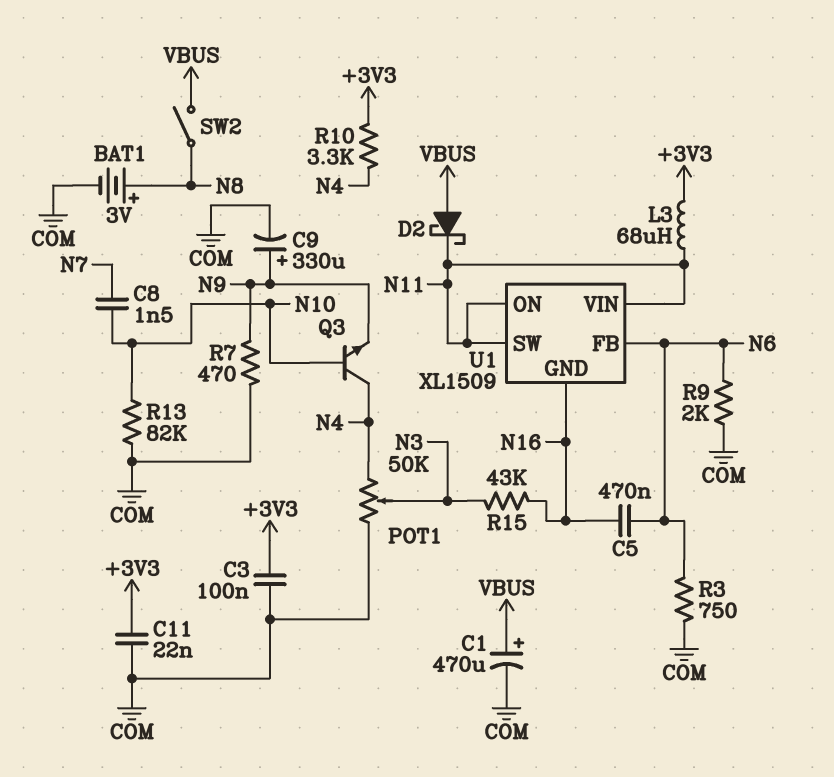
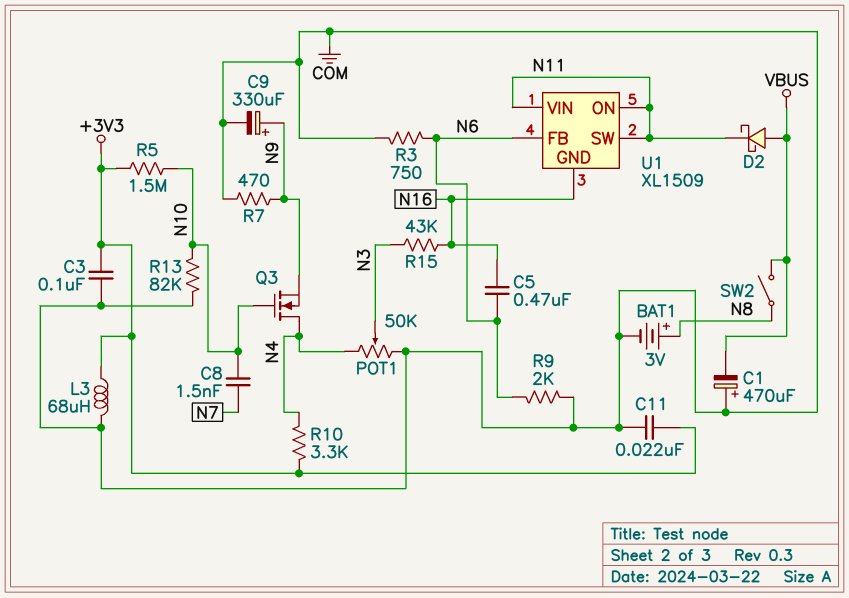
C1: 470uF (plus VBUS, minus COM) -> 470uF (plus COM, minus VBUS)
L3: 68uH (+3V3, N11) -> 68uH (+3V3, COM)
Q3: NPN (B N10, C N4, E N9) -> NMOS (G N10, D N4, S N9)
R5: none -> 1.5M (+3V3, N10)

